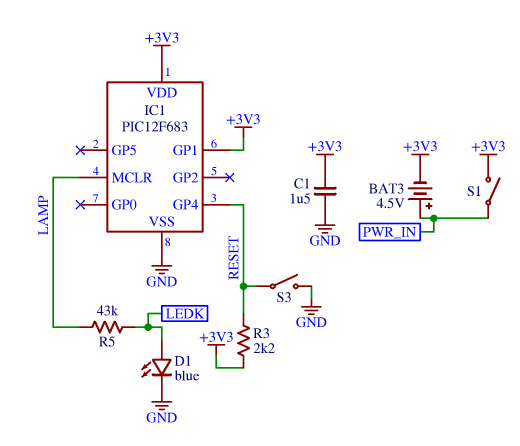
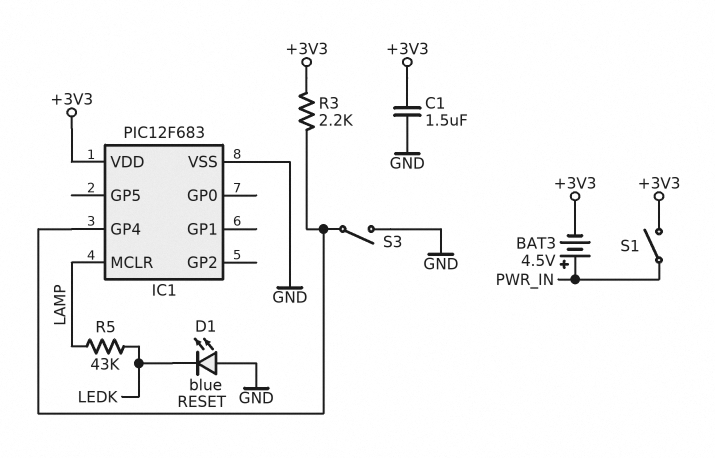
D1: LED blue (A LEDK, K GND) -> LED blue (A GND, K LEDK)
IC1 pin GP1: +3V3 -> none

